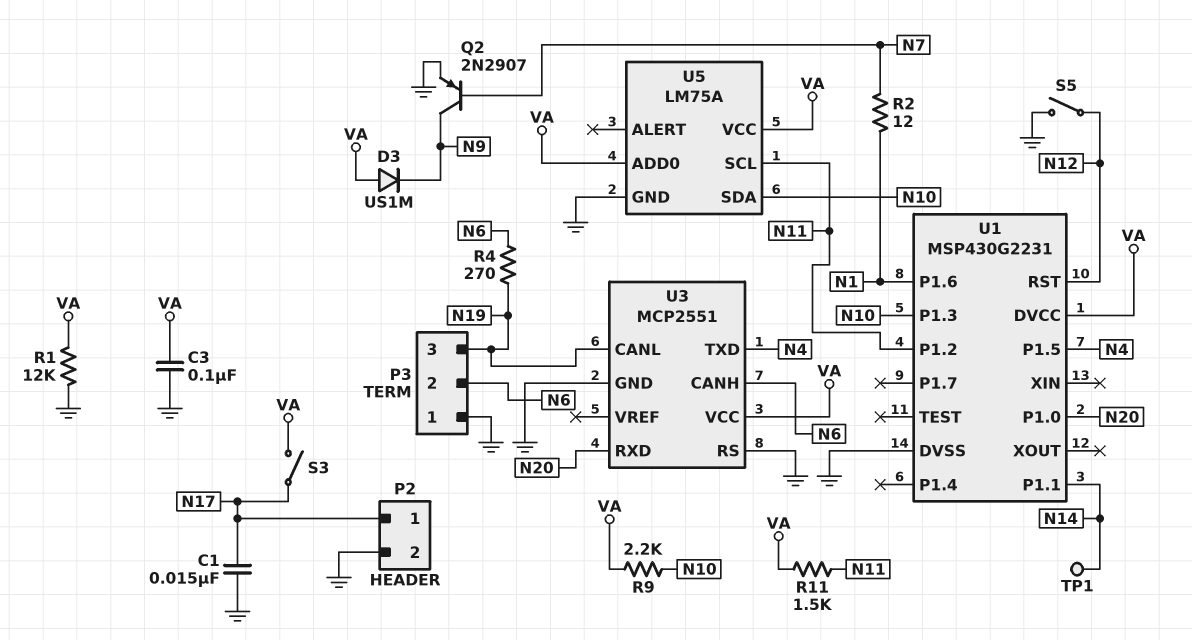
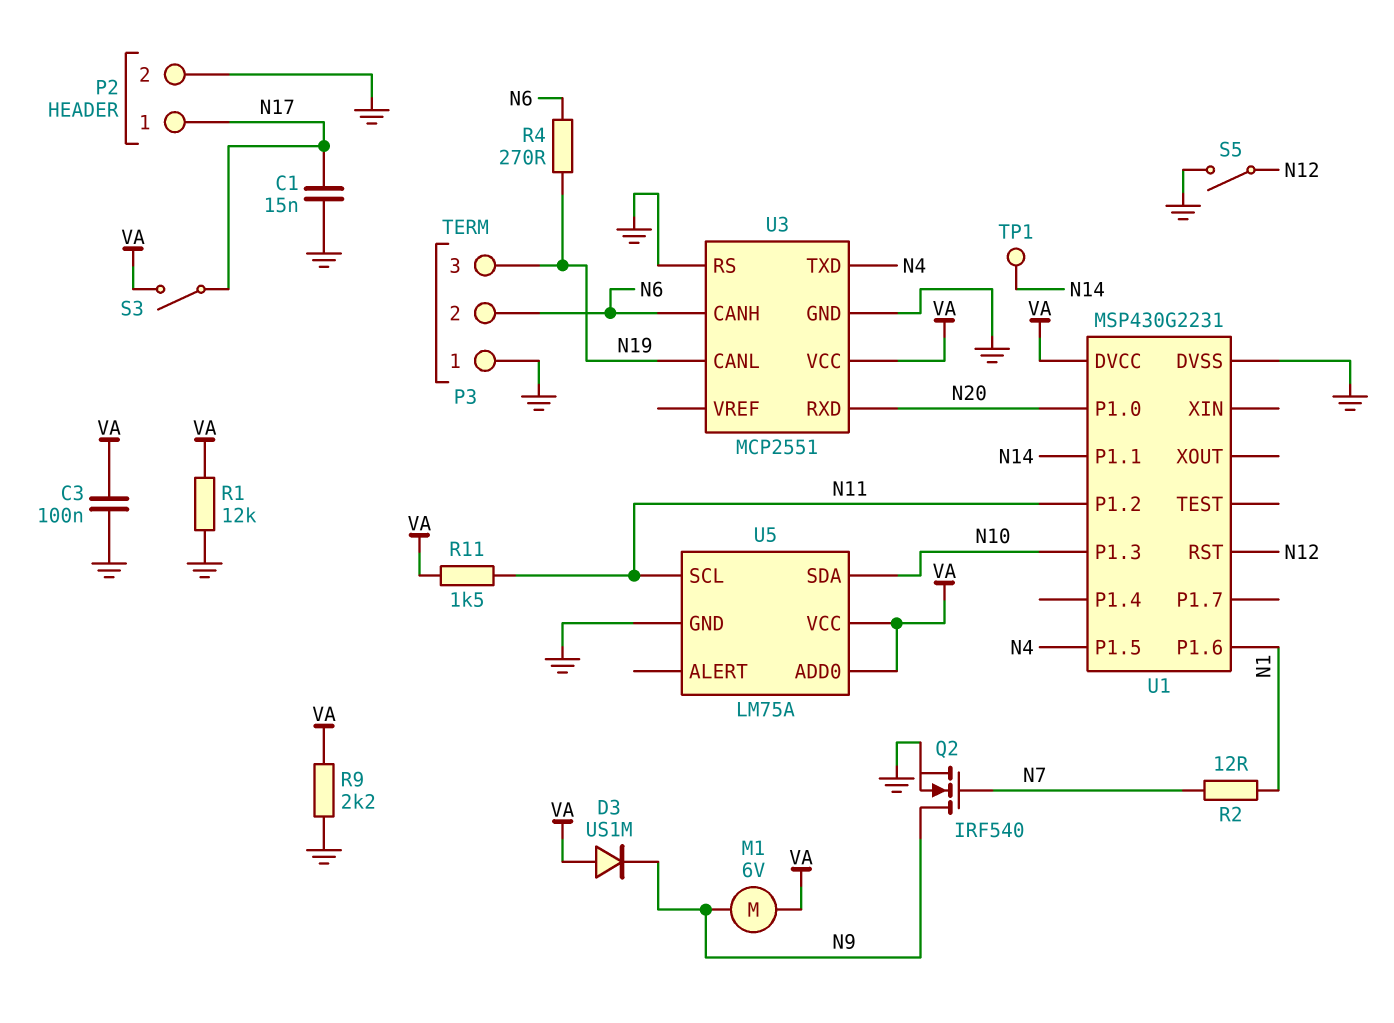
M1: none -> motor 6V (N9, VA)
Q2: PNP 2N2907 (B N7, C N9, E GND) -> NMOS IRF540 (G N7, D N9, S GND)
R9: 2.2k (N10, VA) -> 2.2k (GND, VA)

